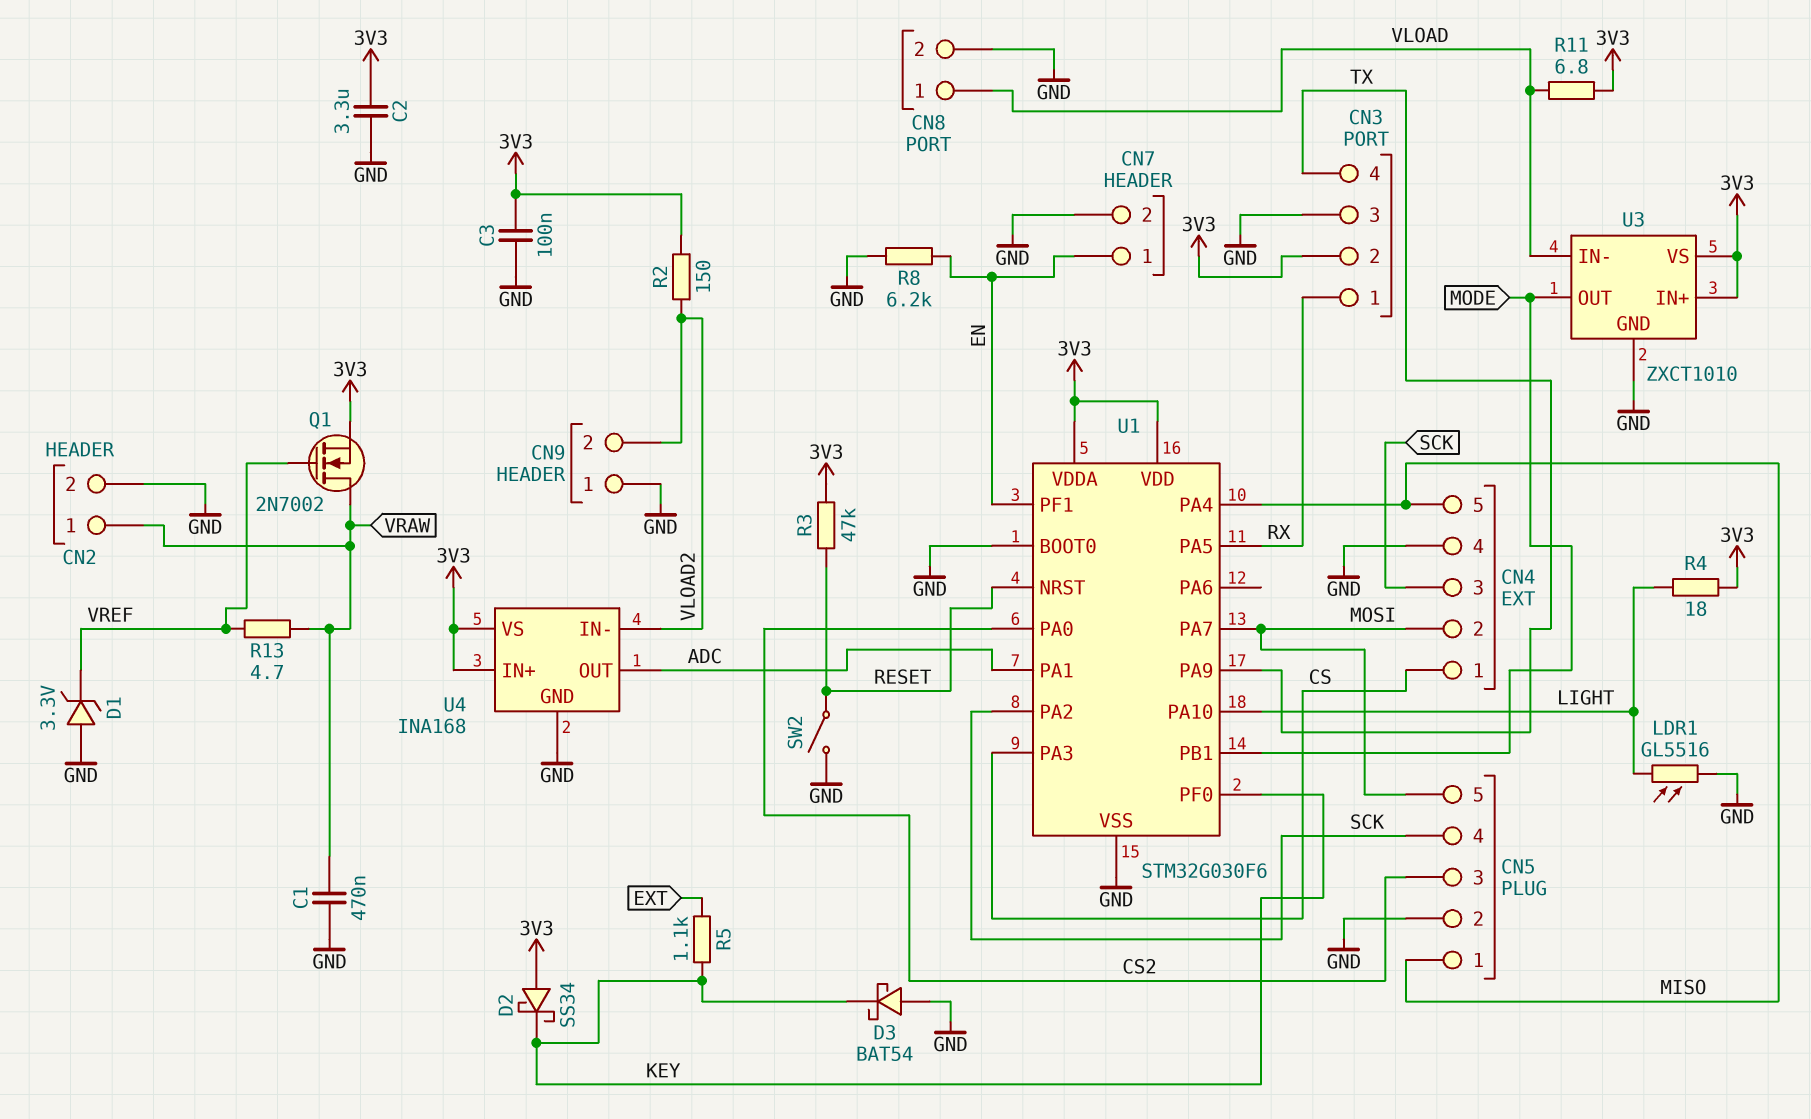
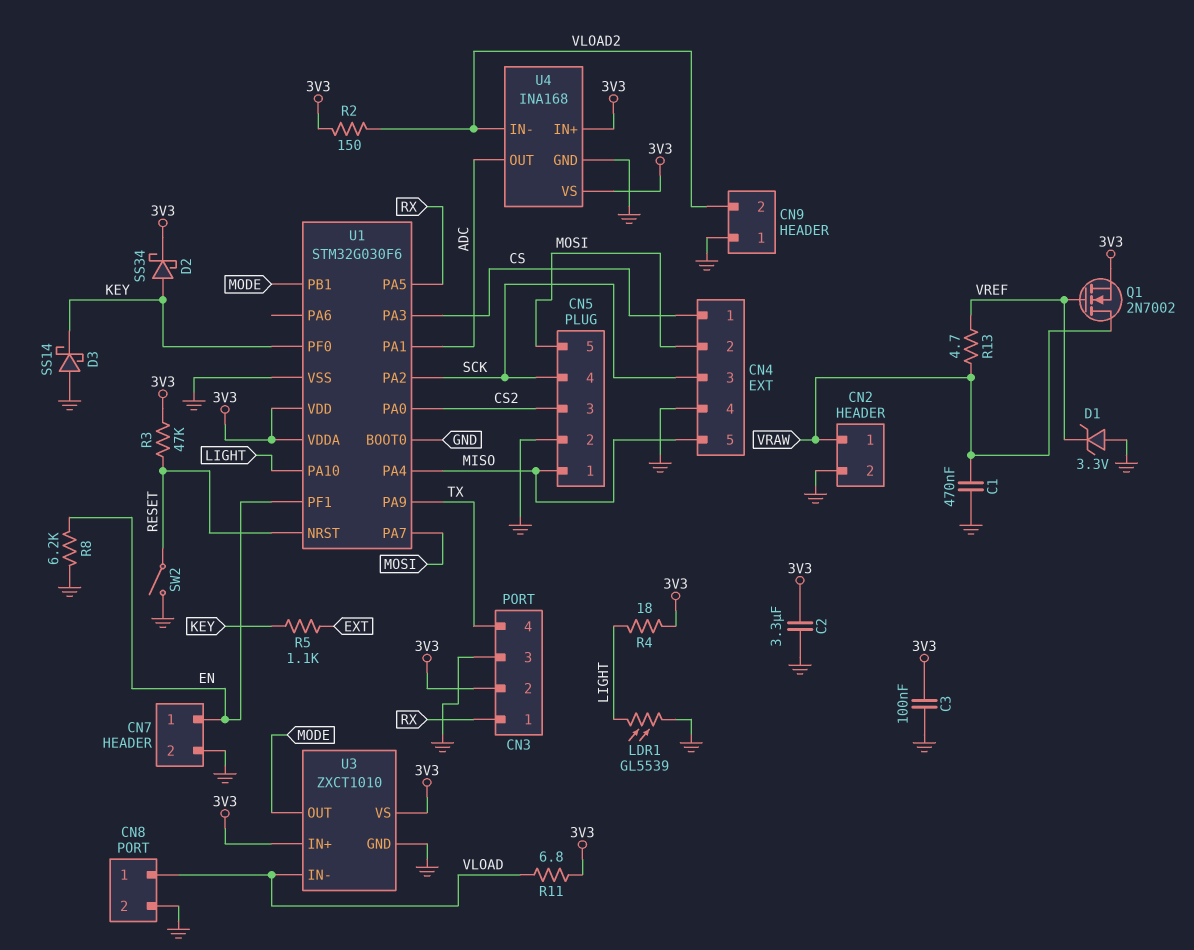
D2: schottky SS34 (A 3V3, K KEY) -> schottky SS34 (A KEY, K 3V3)
D3: schottky BAT54 (A GND, K KEY) -> schottky SS14 (A GND, K KEY)
LDR1: GL5516 (GND, LIGHT) -> GL5539 (GND, LIGHT)

